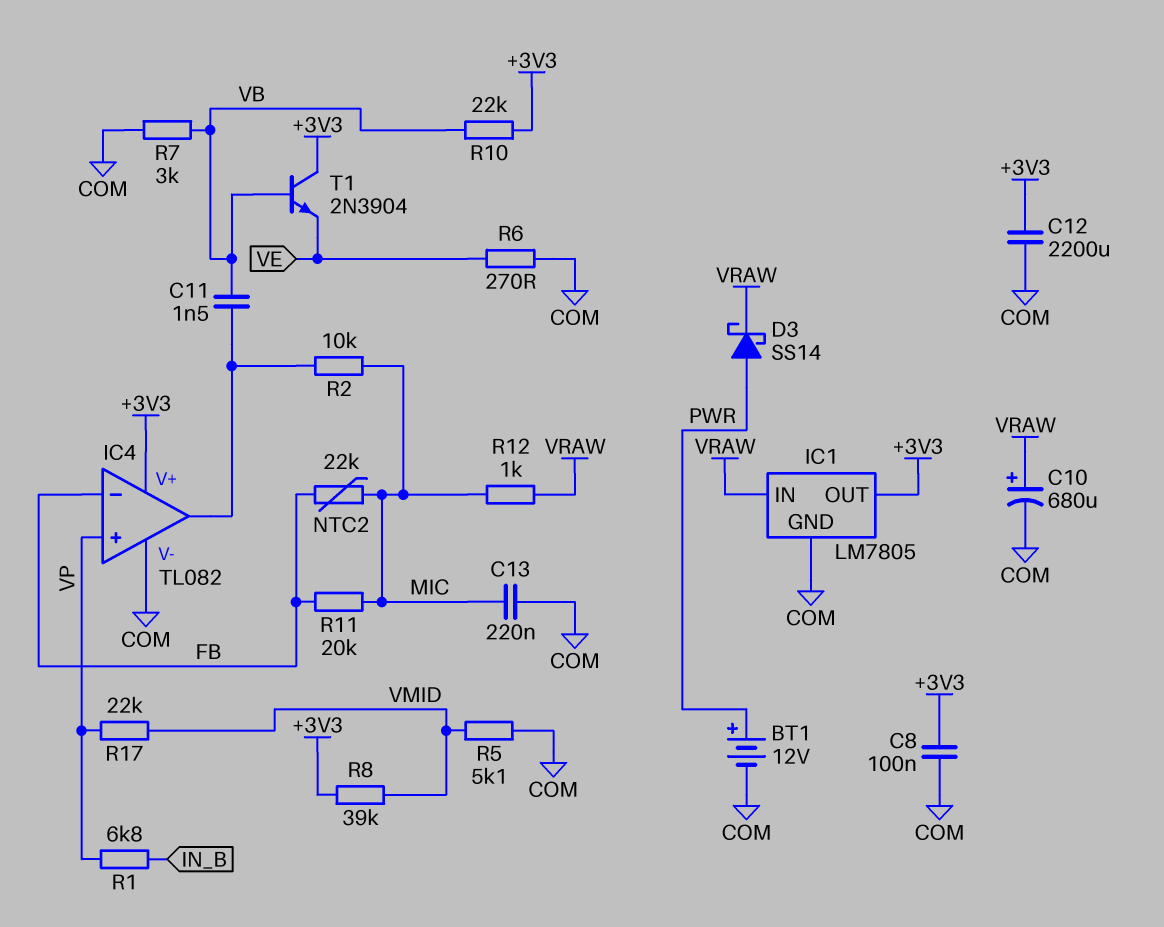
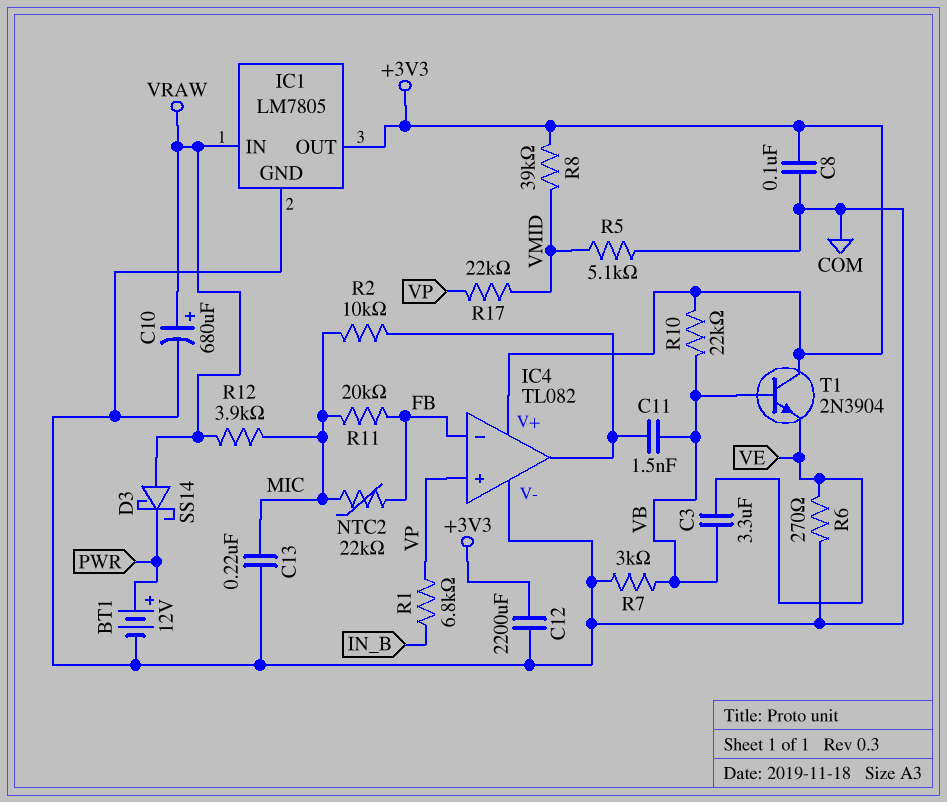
C3: none -> 3.3uF (VB, VE)
D3: schottky SS14 (A PWR, K VRAW) -> schottky SS14 (A VRAW, K PWR)
R12: 1k (MIC, VRAW) -> 3.9k (MIC, VRAW)

